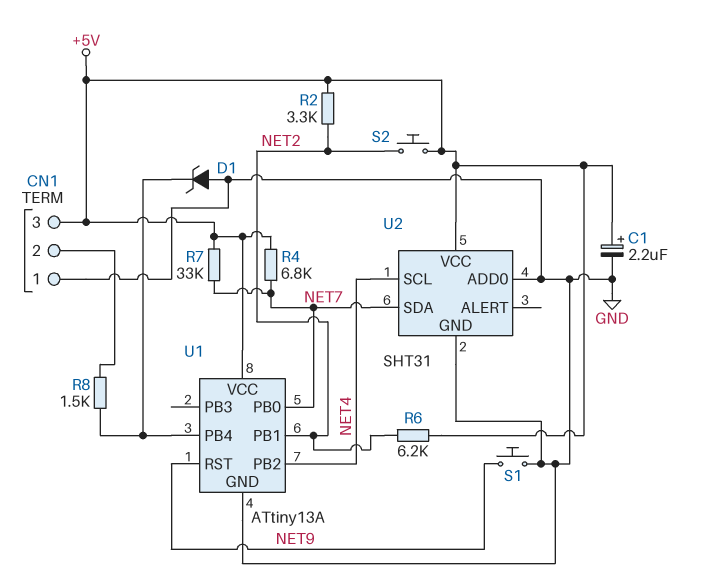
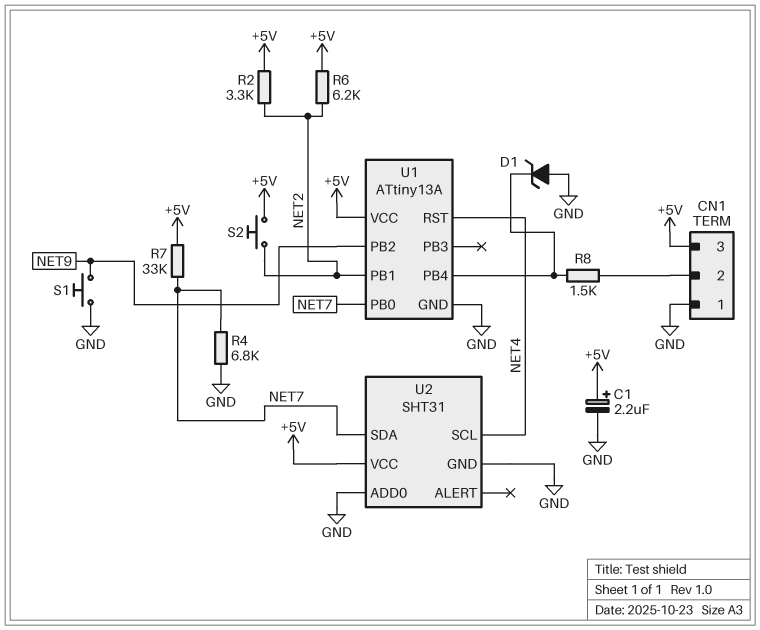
R4: 6.8k (+5V, NET7) -> 6.8k (GND, NET7)
U1 pin PB2: NET4 -> NET9
U1 pin RST: NET9 -> NET4

